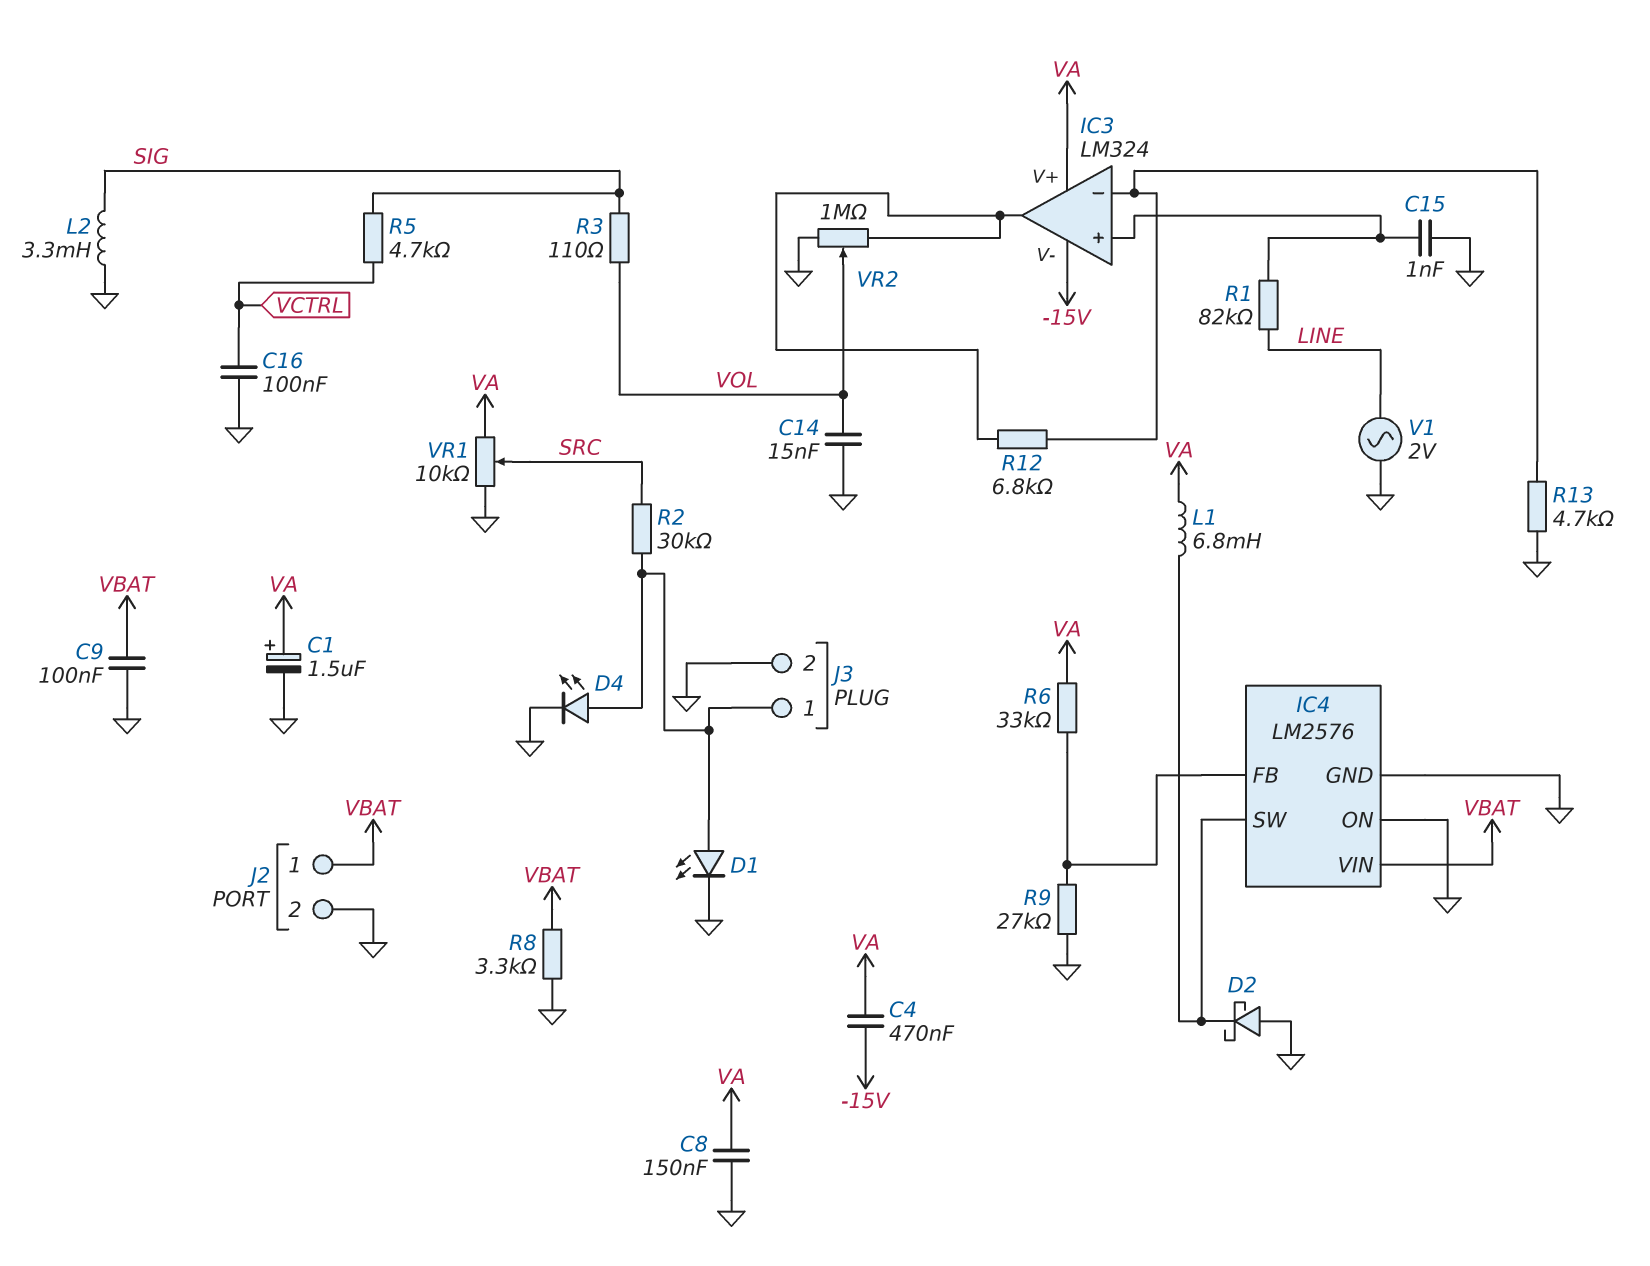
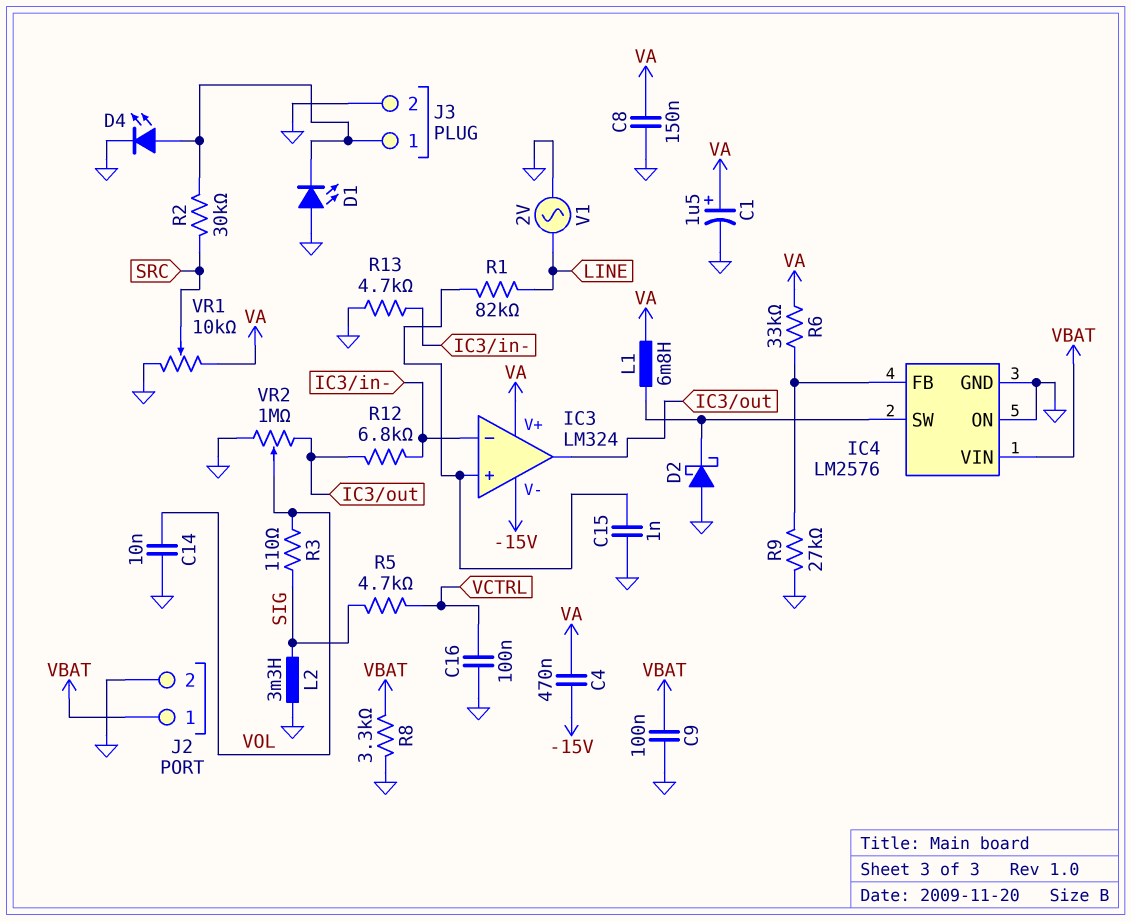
C14: 15nF (GND, VOL) -> 10nF (GND, VOL)
D1: LED (A J3/1, K GND) -> LED (A GND, K J3/1)

